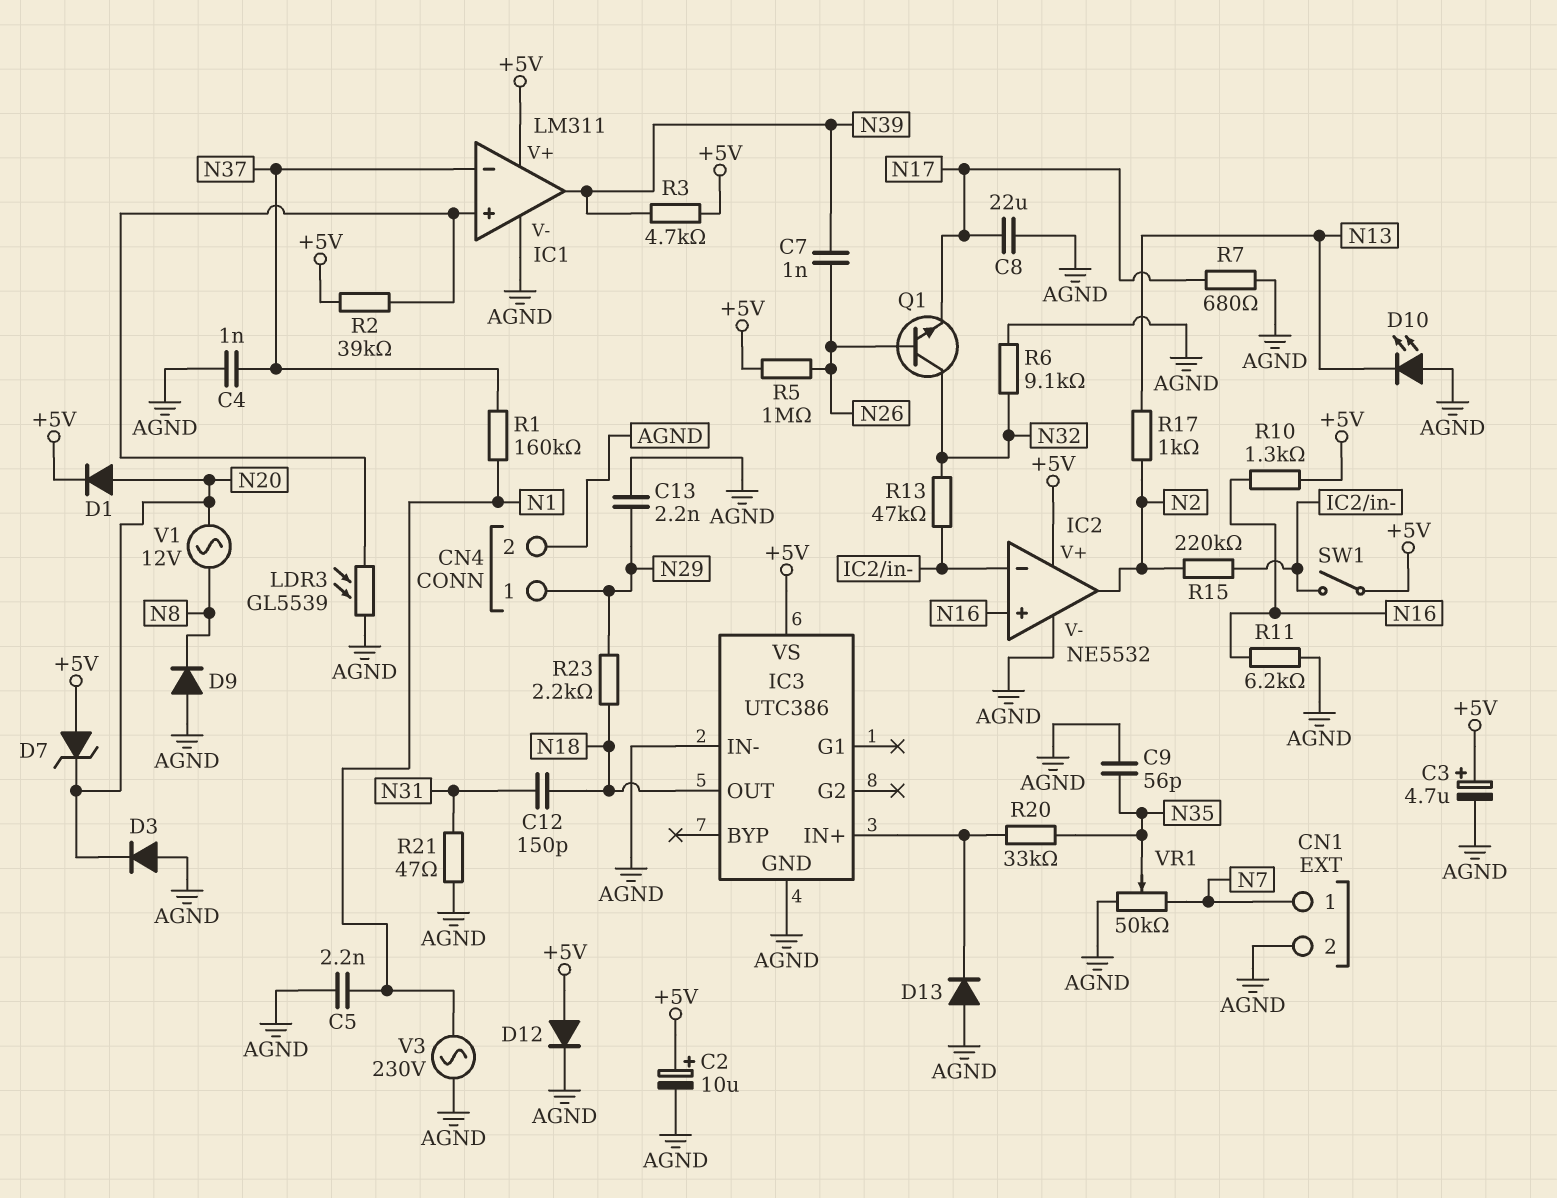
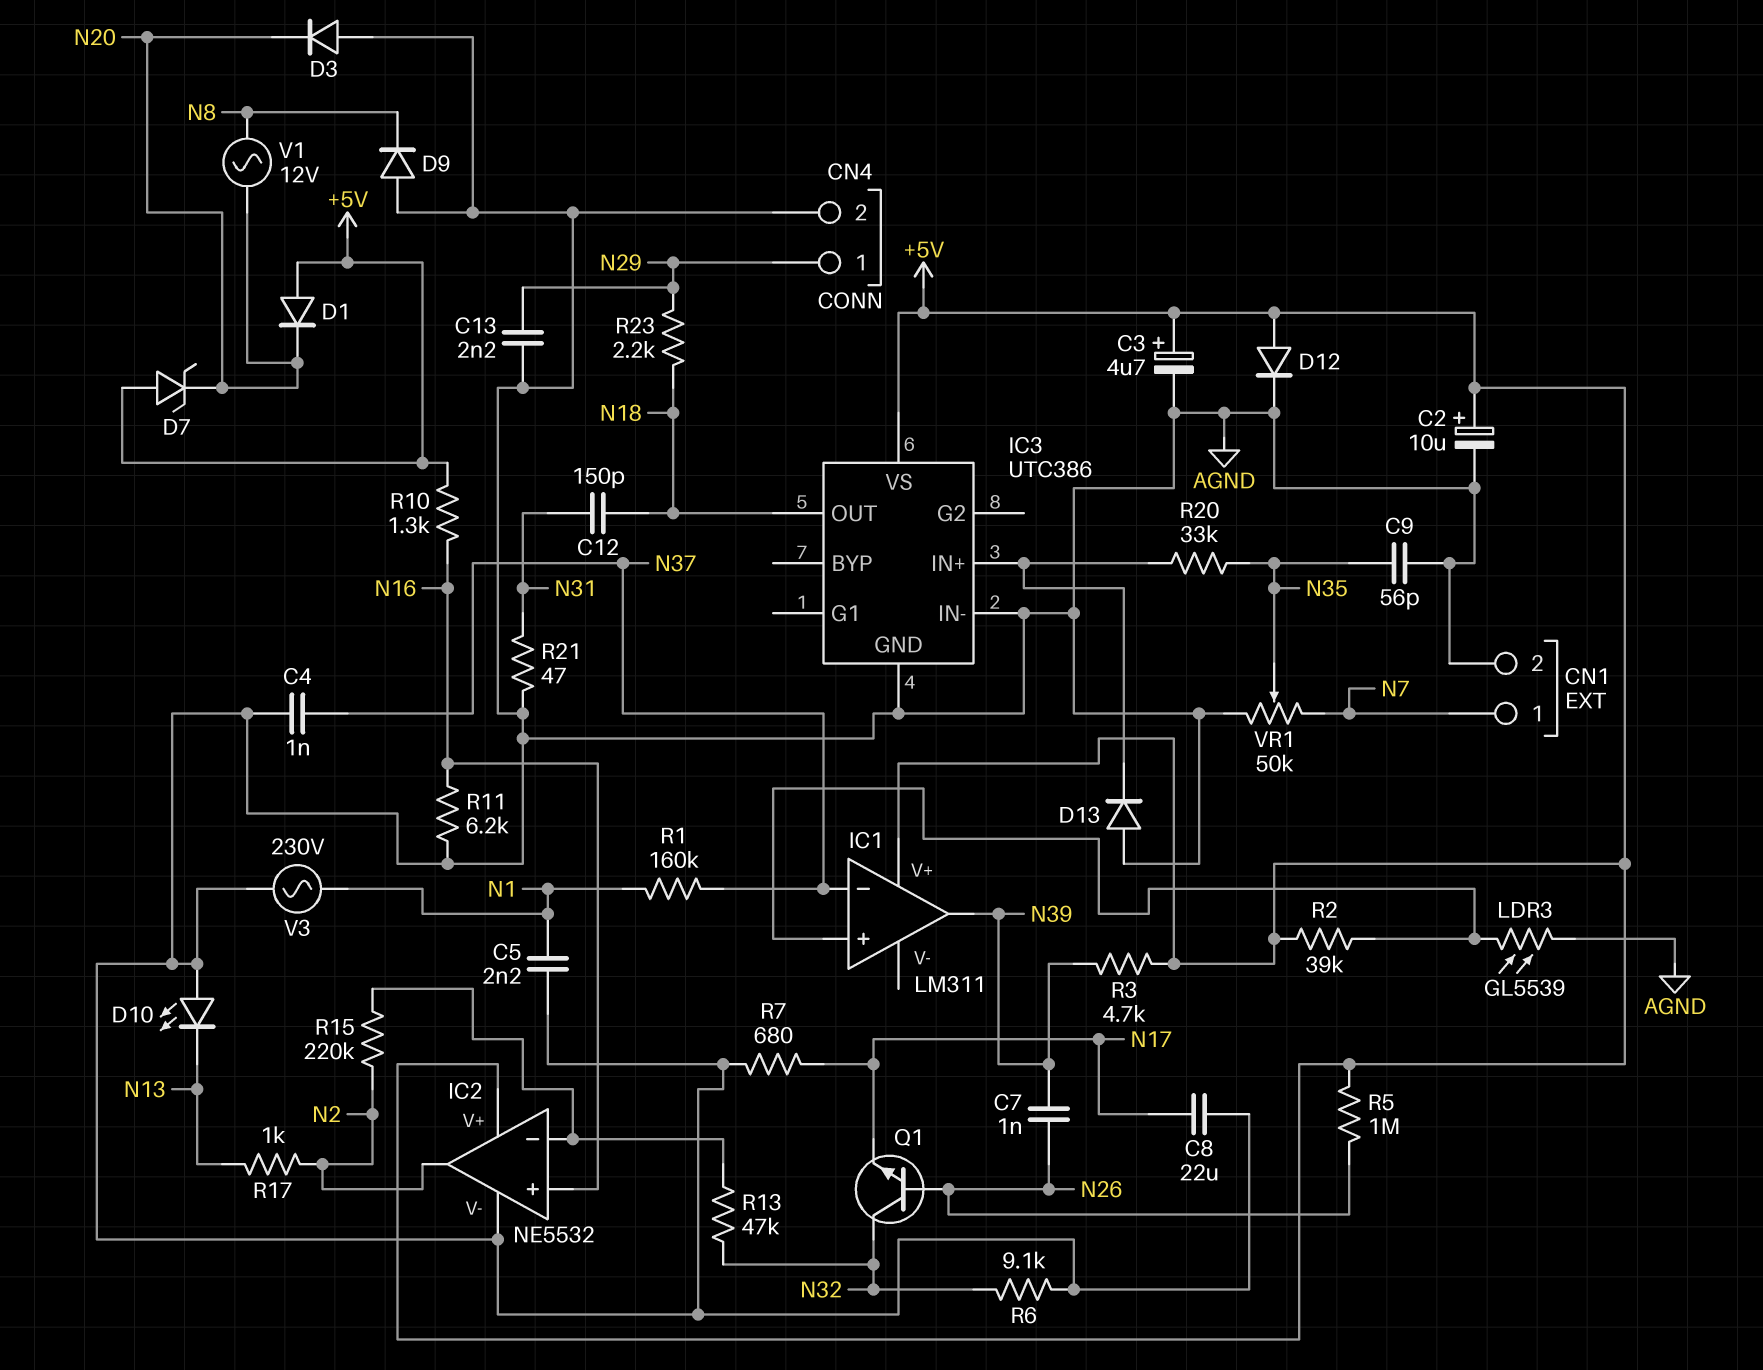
D1: diode (A N20, K +5V) -> diode (A +5V, K N20)
IC1 pin V-: AGND -> none
SW1: switch (+5V, IC2/in-) -> none

